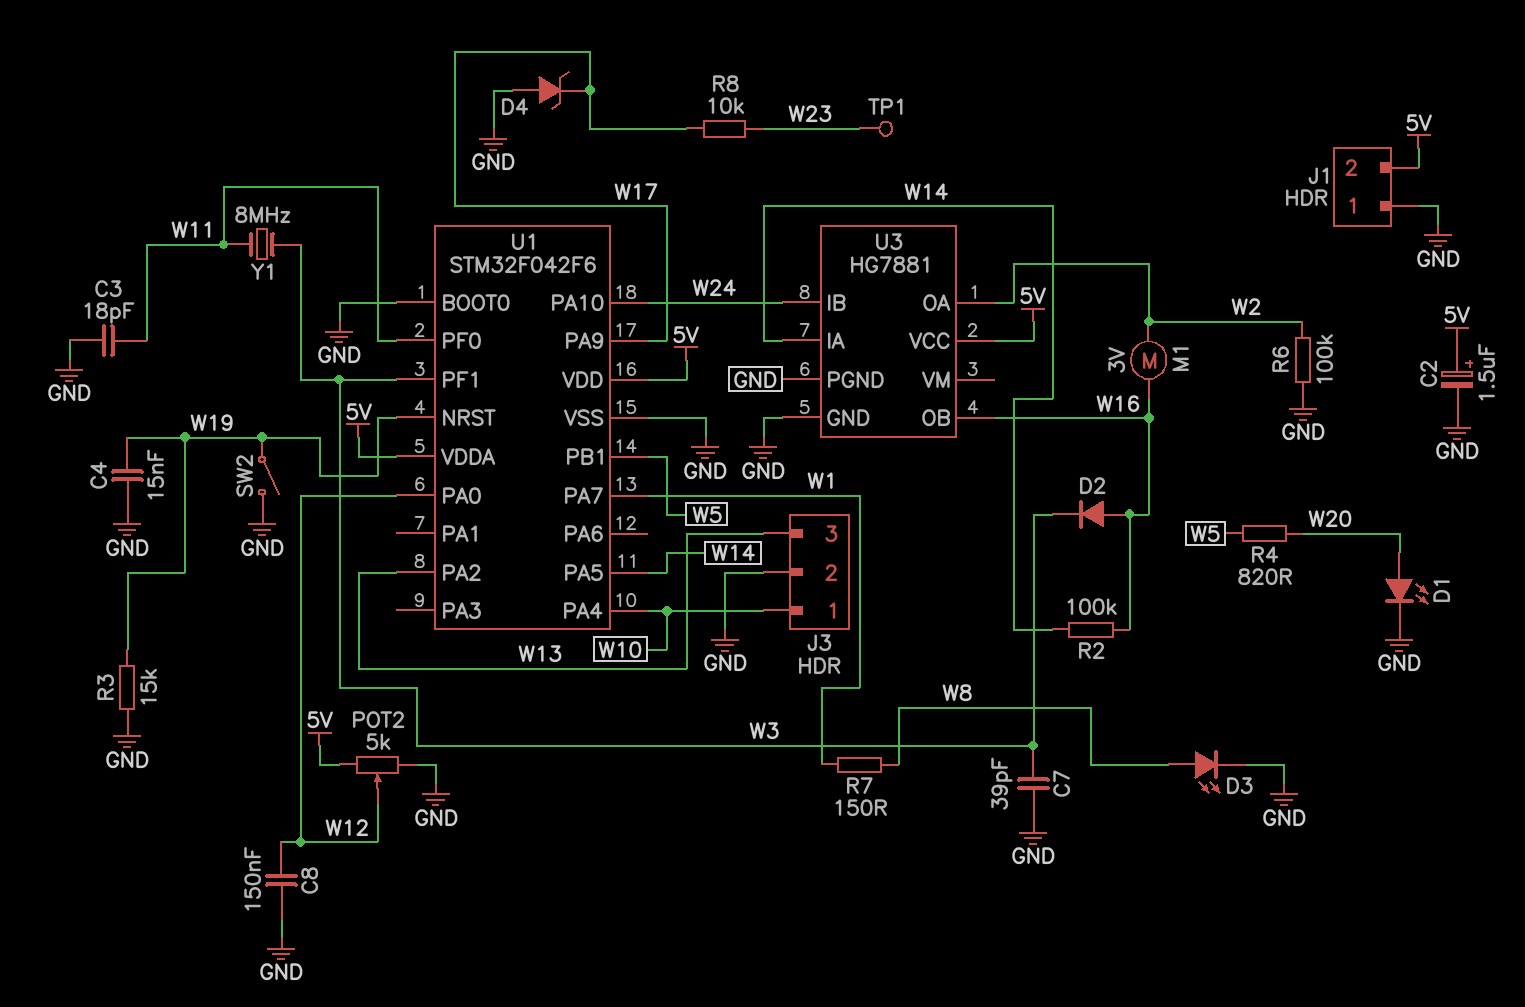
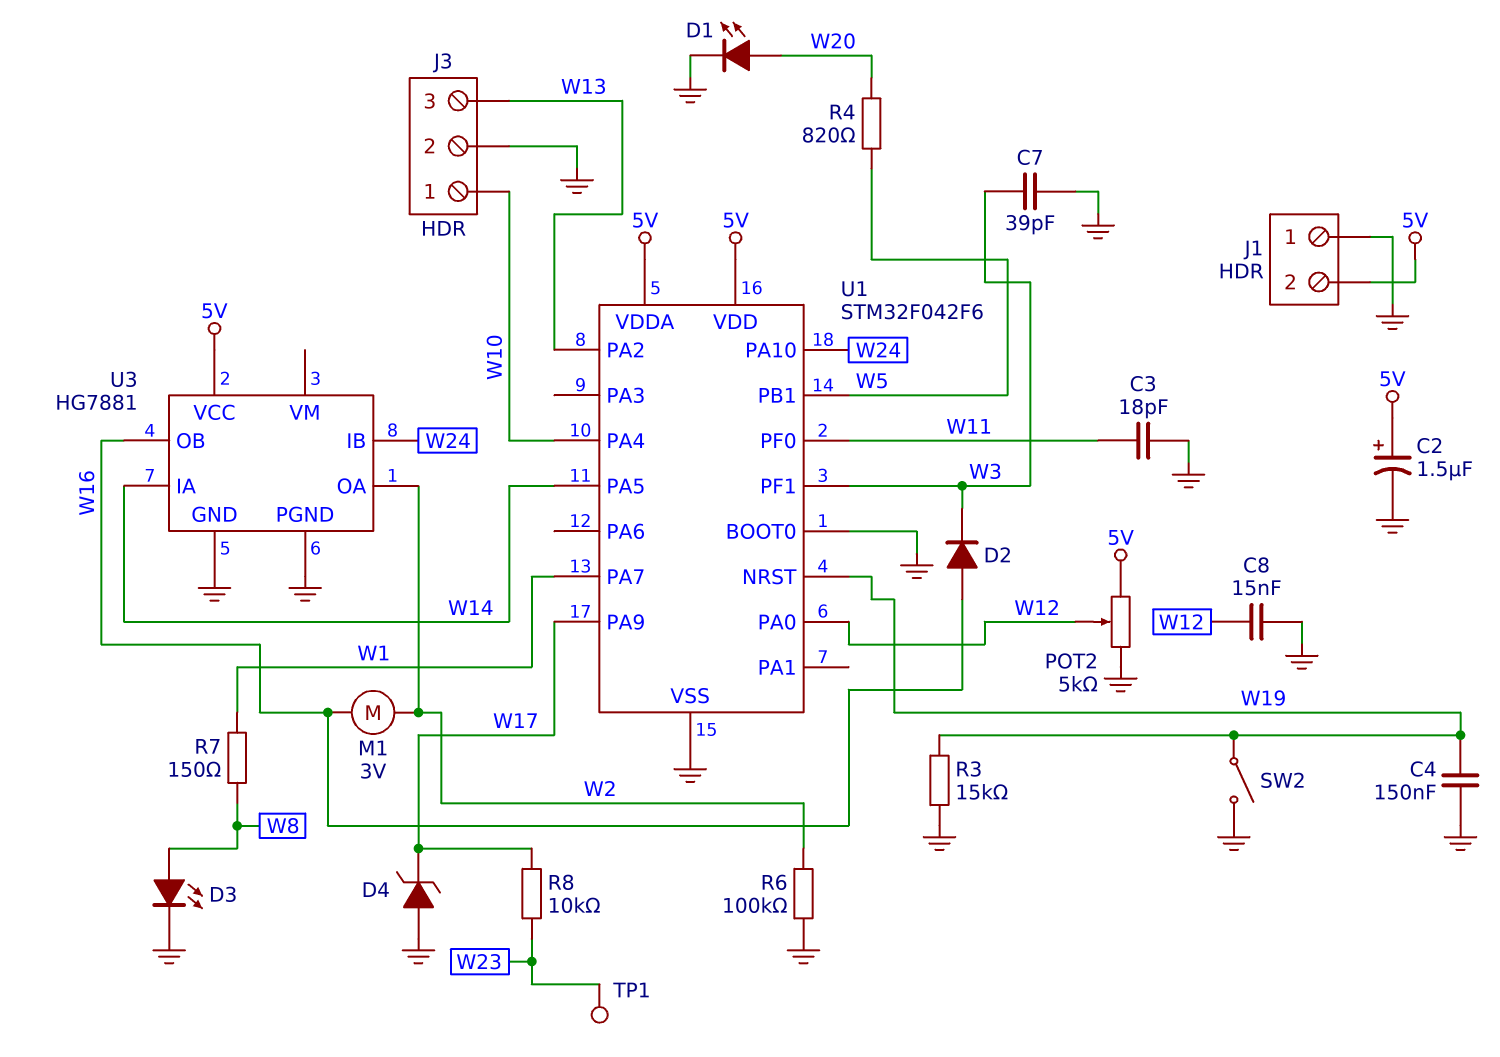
C4: 15nF (GND, W19) -> 150nF (GND, W19)
C8: 150nF (GND, W12) -> 15nF (GND, W12)
R2: 100k (W14, W16) -> none
Y1: 8MHz (W3, W11) -> none

